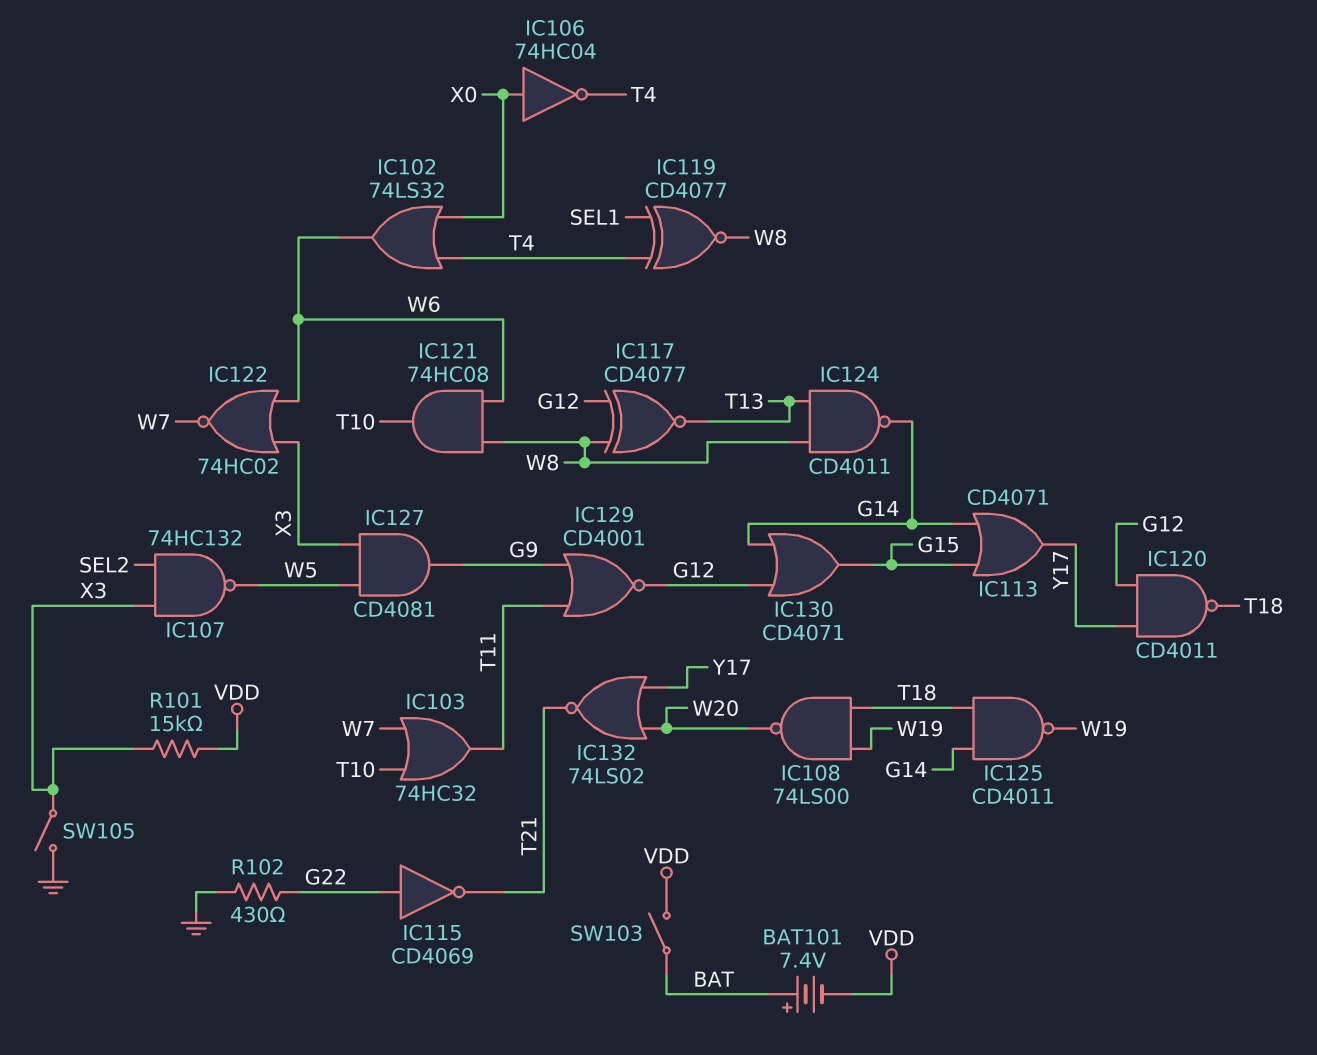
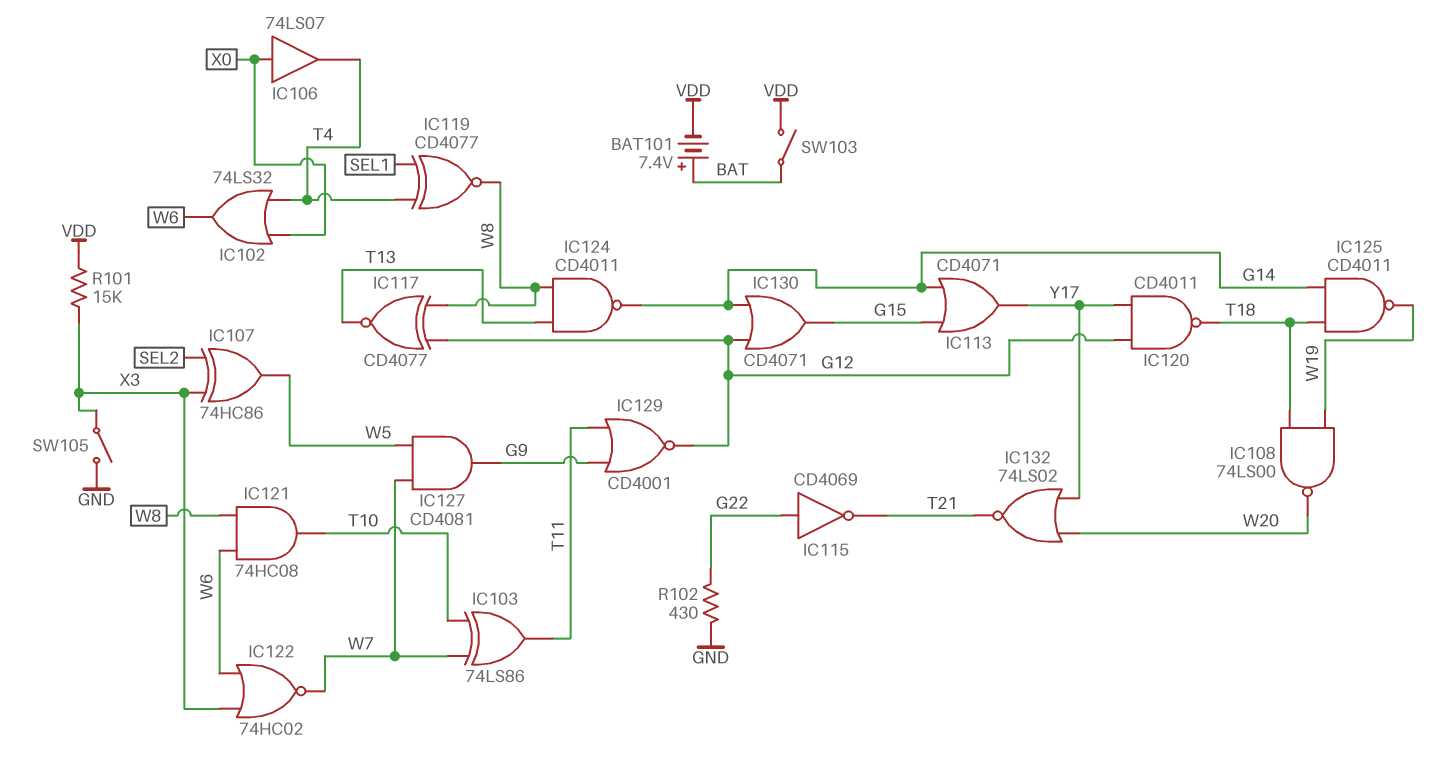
IC103: OR 74HC32 (in T10, in W7, out T11) -> XOR 74LS86 (in T10, in W7, out T11)
IC106: NOT 74HC04 (in X0, out T4) -> buffer 74LS07 (in X0, out T4)
IC107: NAND 74HC132 (in SEL2, in X3, out W5) -> XOR 74HC86 (in SEL2, in X3, out W5)
IC127: AND CD4081 (in W5, in X3, out G9) -> AND CD4081 (in W5, in W7, out G9)

